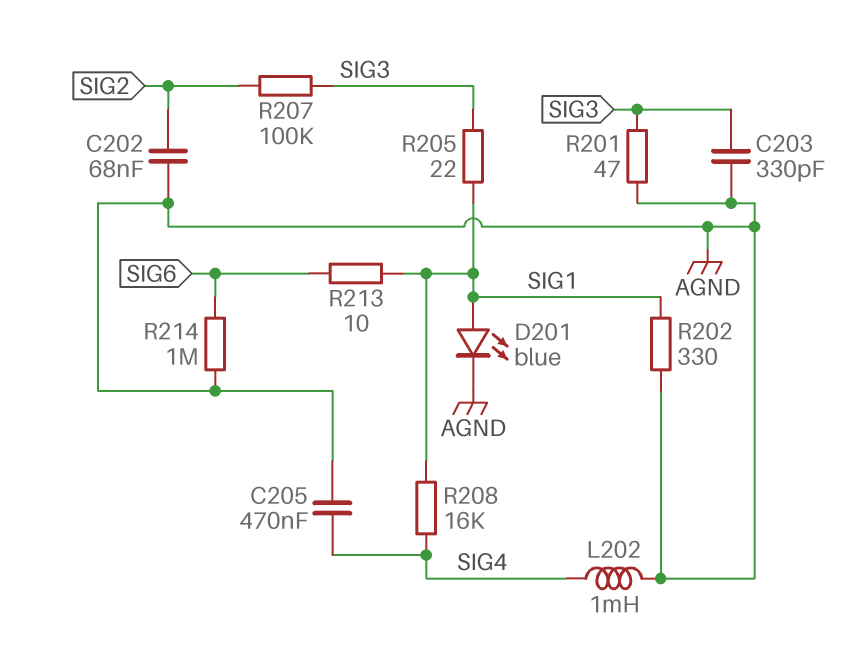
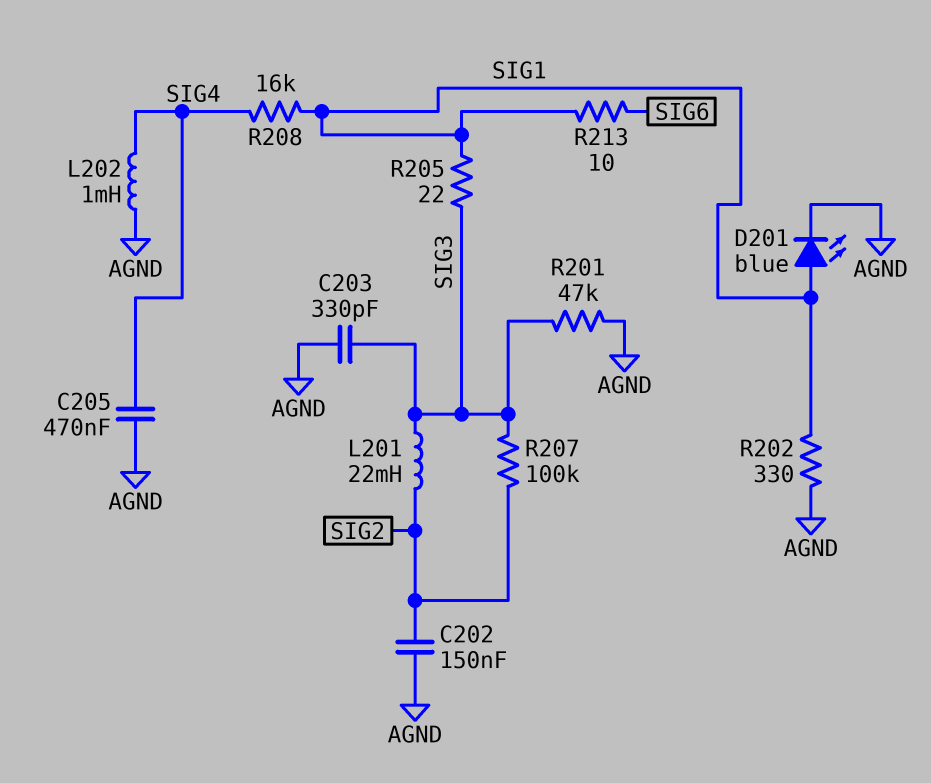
C202: 68nF (AGND, SIG2) -> 150nF (AGND, SIG2)
L201: none -> 22mH (SIG2, SIG3)
R201: 47 (AGND, SIG3) -> 47k (AGND, SIG3)
R214: 1M (AGND, SIG6) -> none

